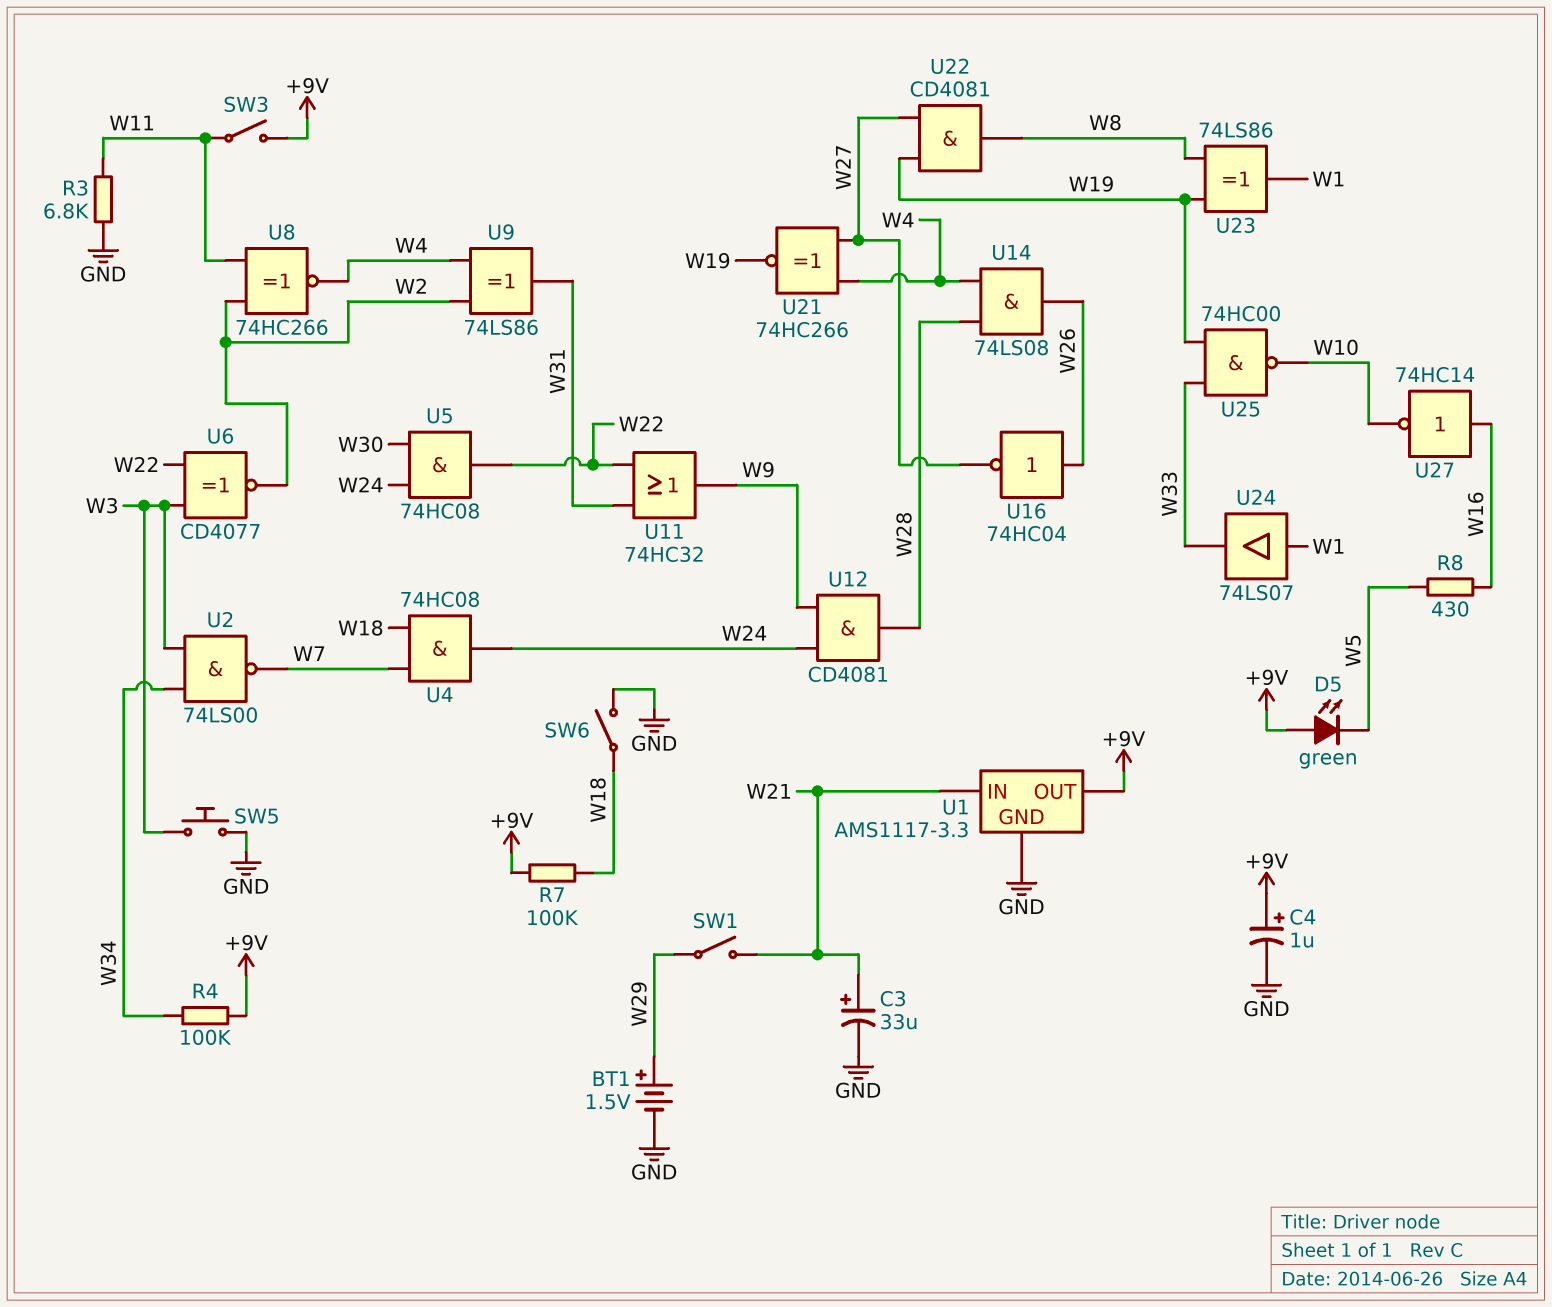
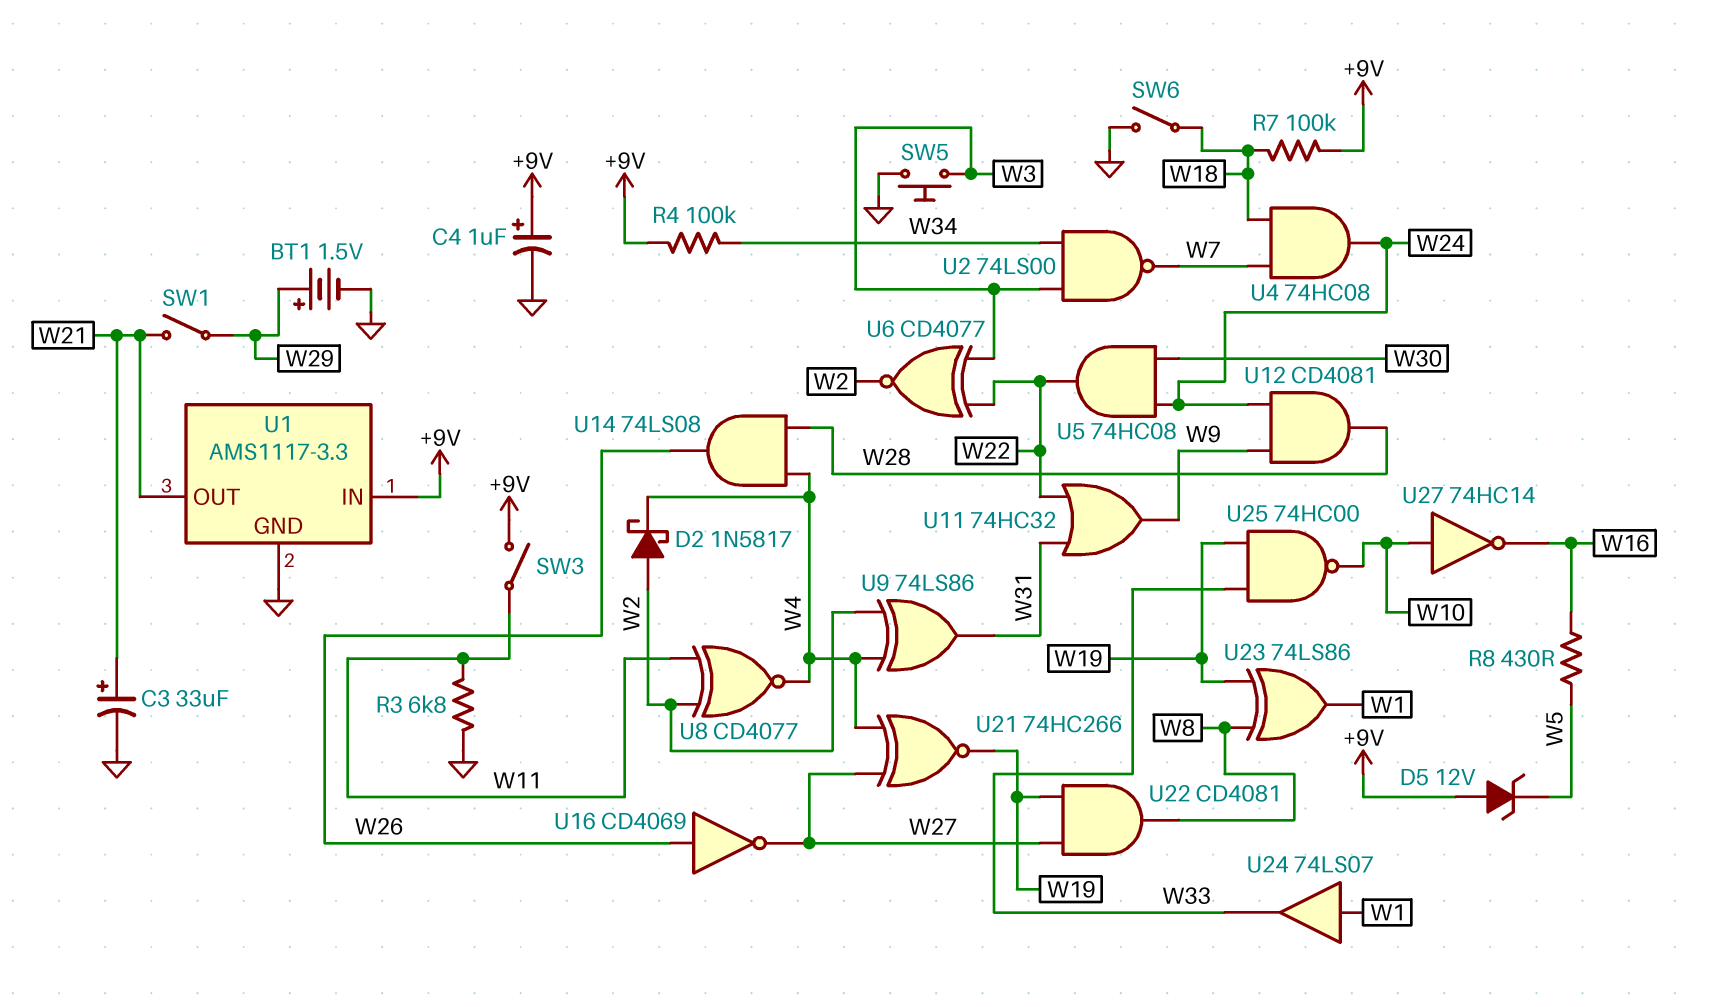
D2: none -> schottky 1N5817 (A W2, K W4)
D5: LED green (A +9V, K W5) -> zener 12V (A +9V, K W5)
U1 pin IN: W21 -> +9V
U1 pin OUT: +9V -> W21
U8: XNOR 74HC266 (in W2, in W11, out W4) -> XNOR CD4077 (in W2, in W11, out W4)
U16: NOT 74HC04 (in W26, out W27) -> NOT CD4069 (in W26, out W27)
U27: NOT 74HC14 (in W16, out W10) -> NOT 74HC14 (in W10, out W16)

